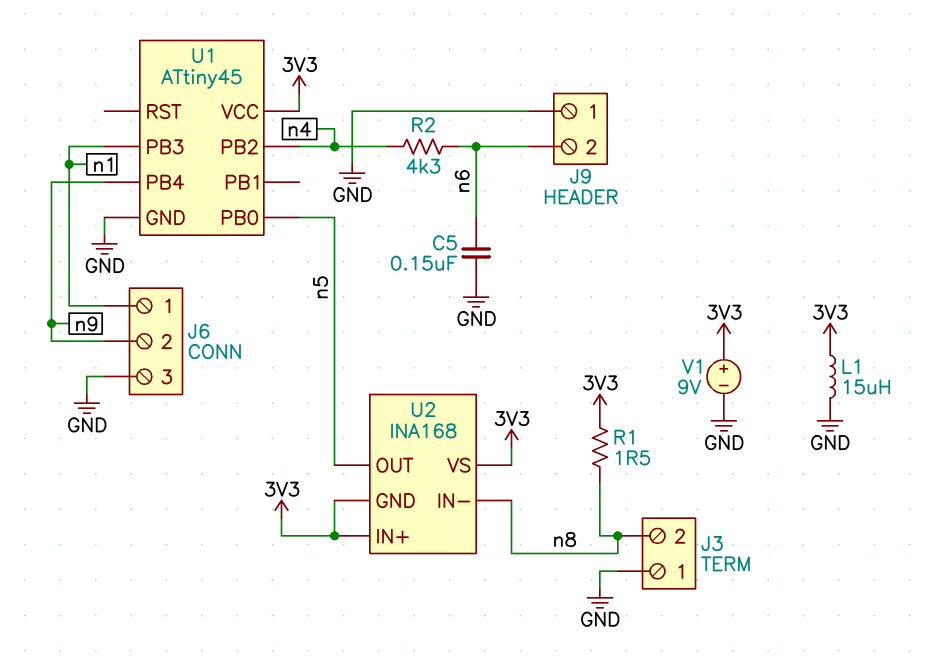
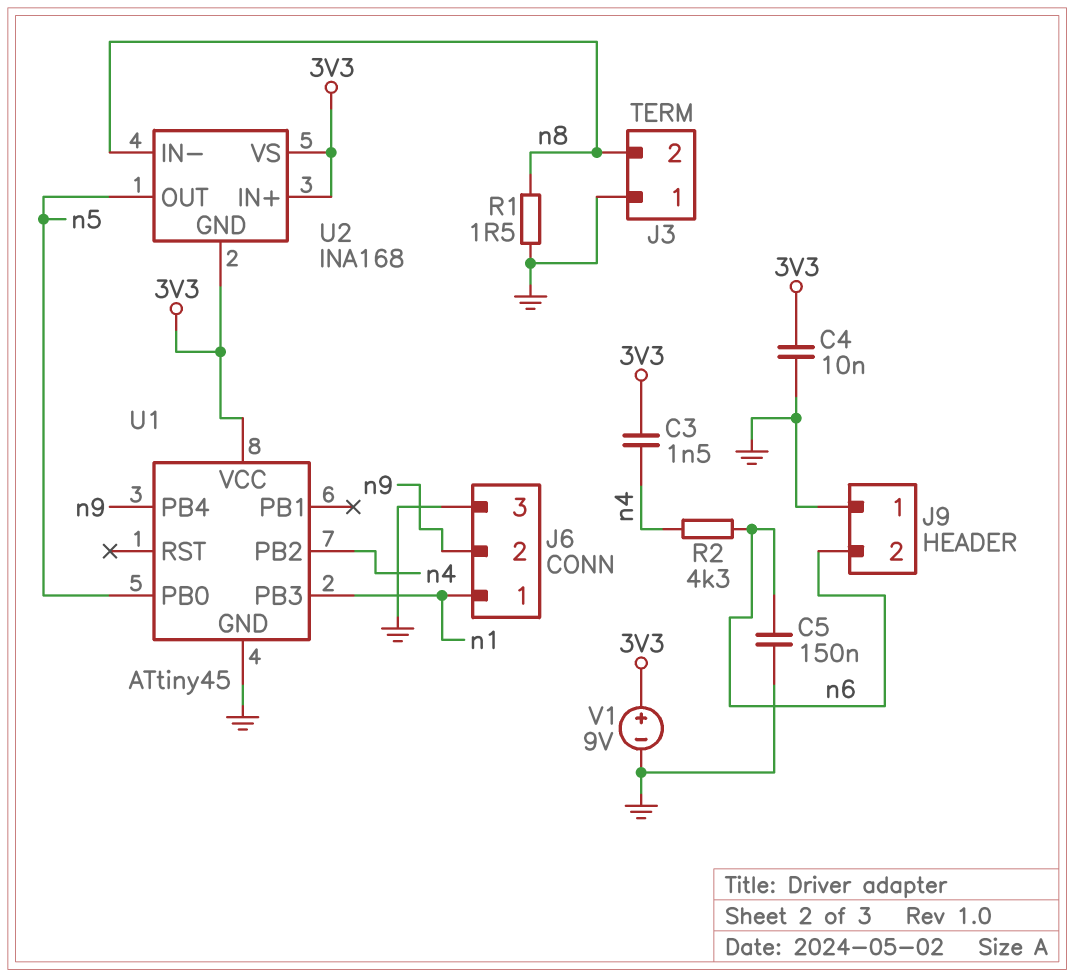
C3: none -> 1.5nF (3V3, n4)
C4: none -> 10nF (3V3, GND)
L1: 15uH (3V3, GND) -> none
R1: 1.5 (3V3, n8) -> 1.5 (GND, n8)

